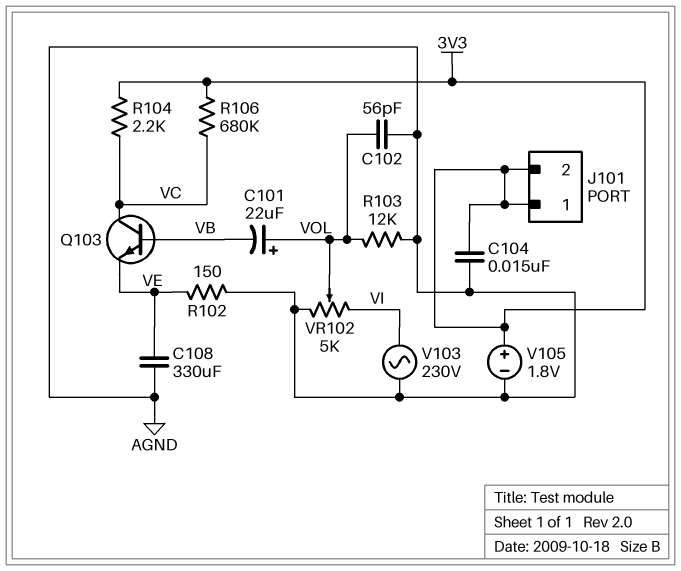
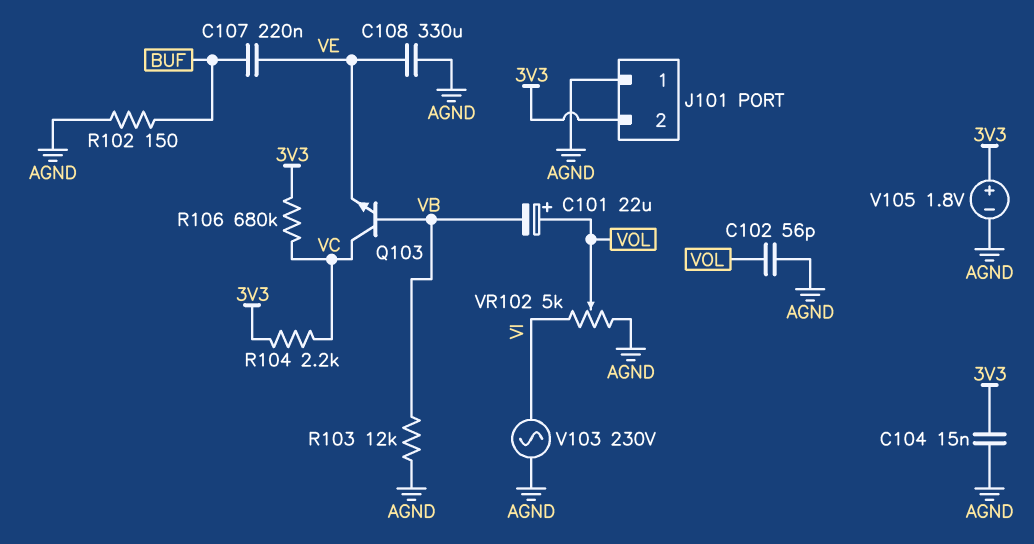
C107: none -> 220nF (BUF, VE)
J101 pin 1: 3V3 -> AGND
R102: 150 (AGND, VE) -> 150 (AGND, BUF)
R103: 12k (AGND, VOL) -> 12k (AGND, VB)

